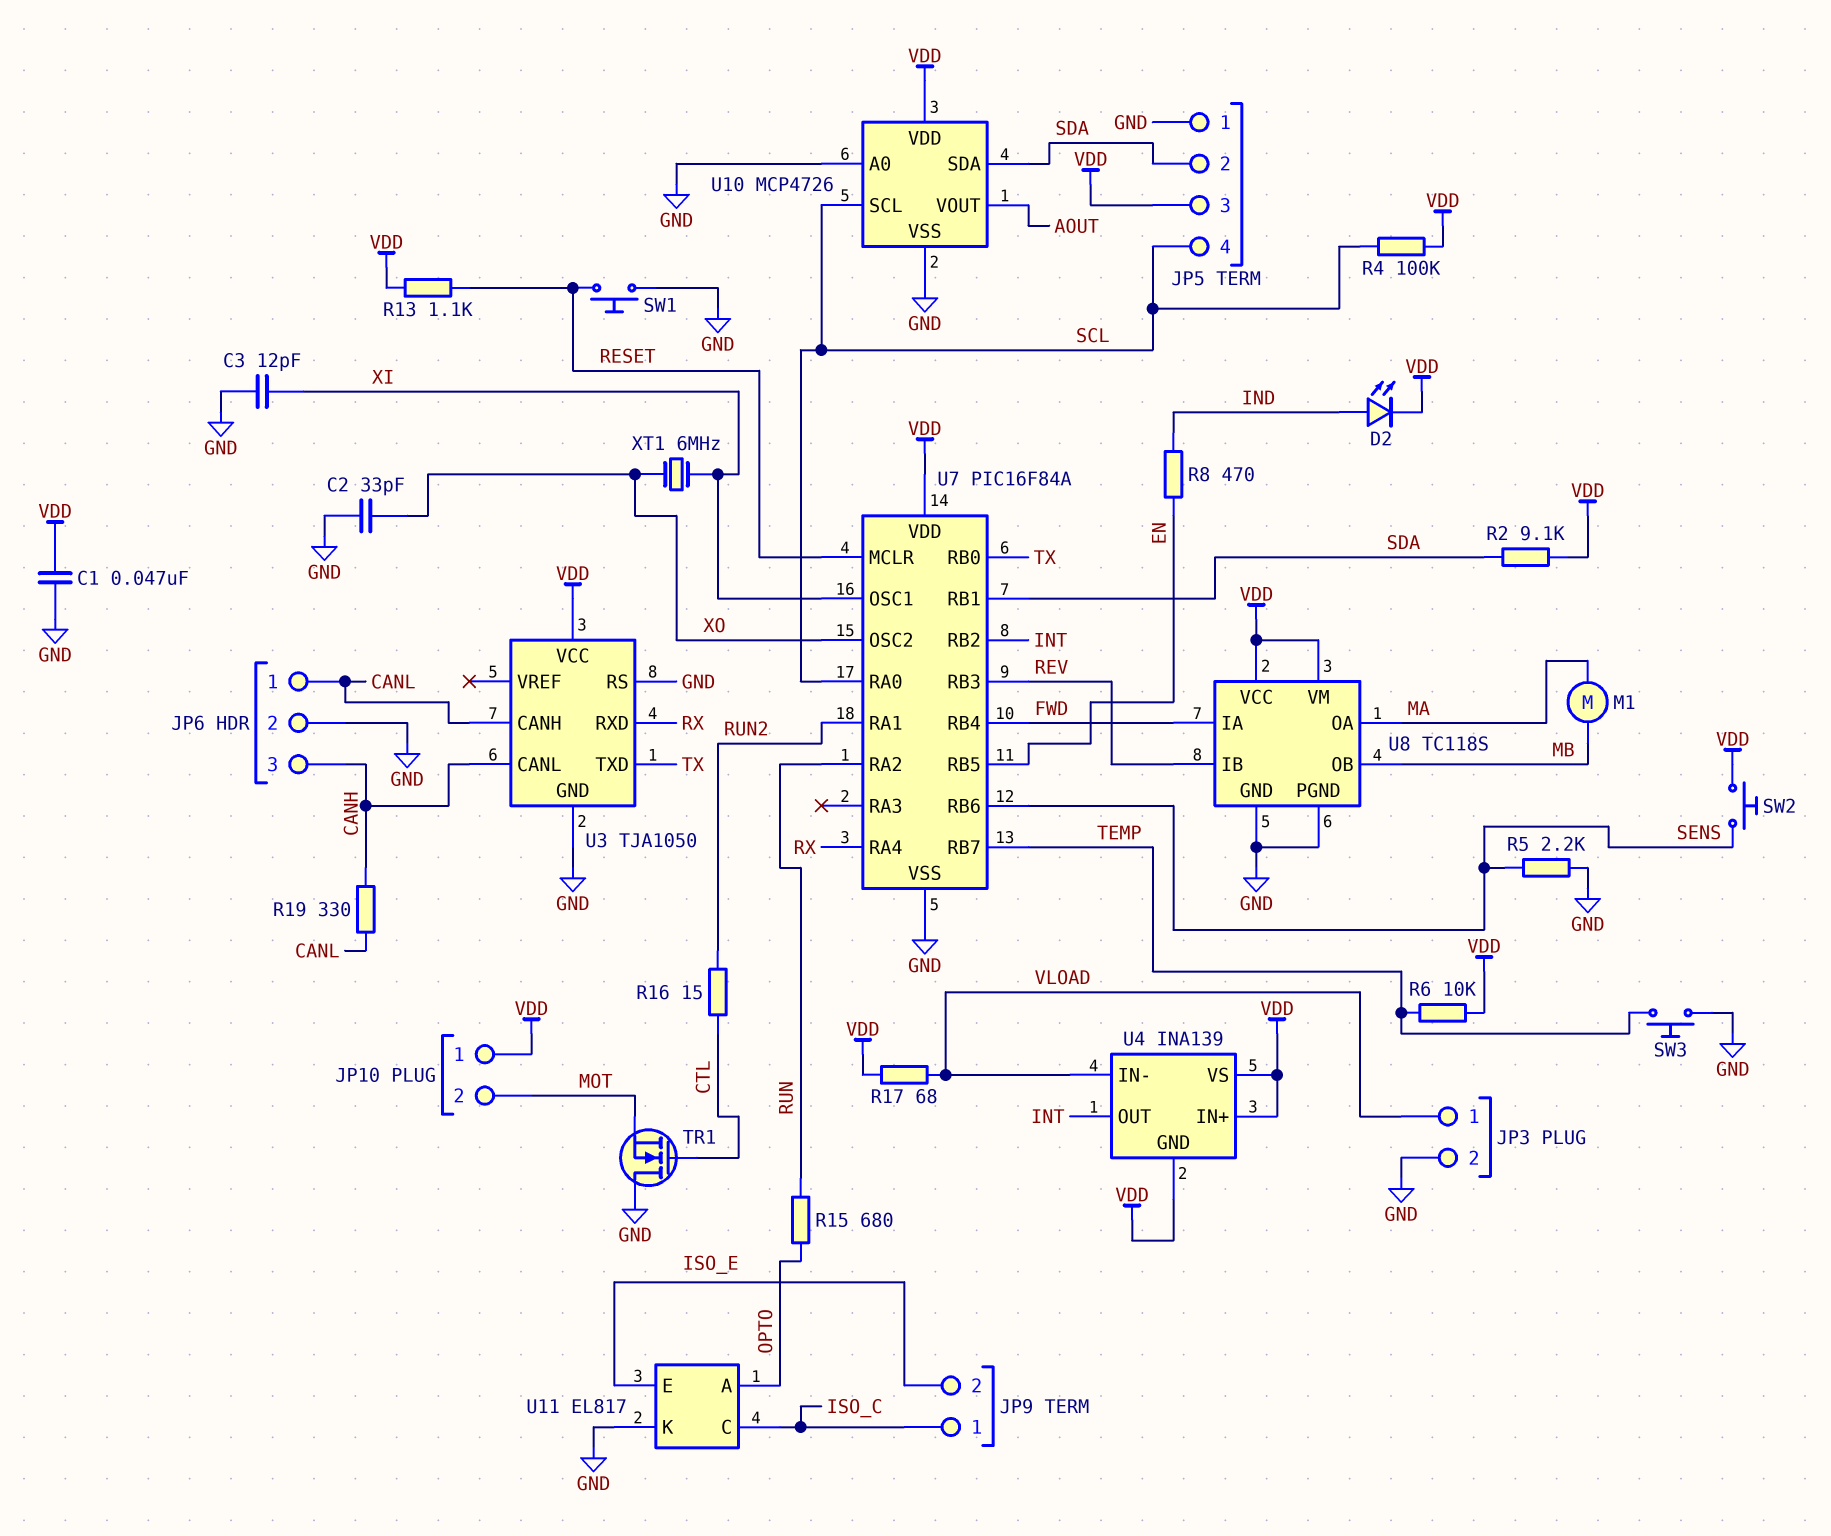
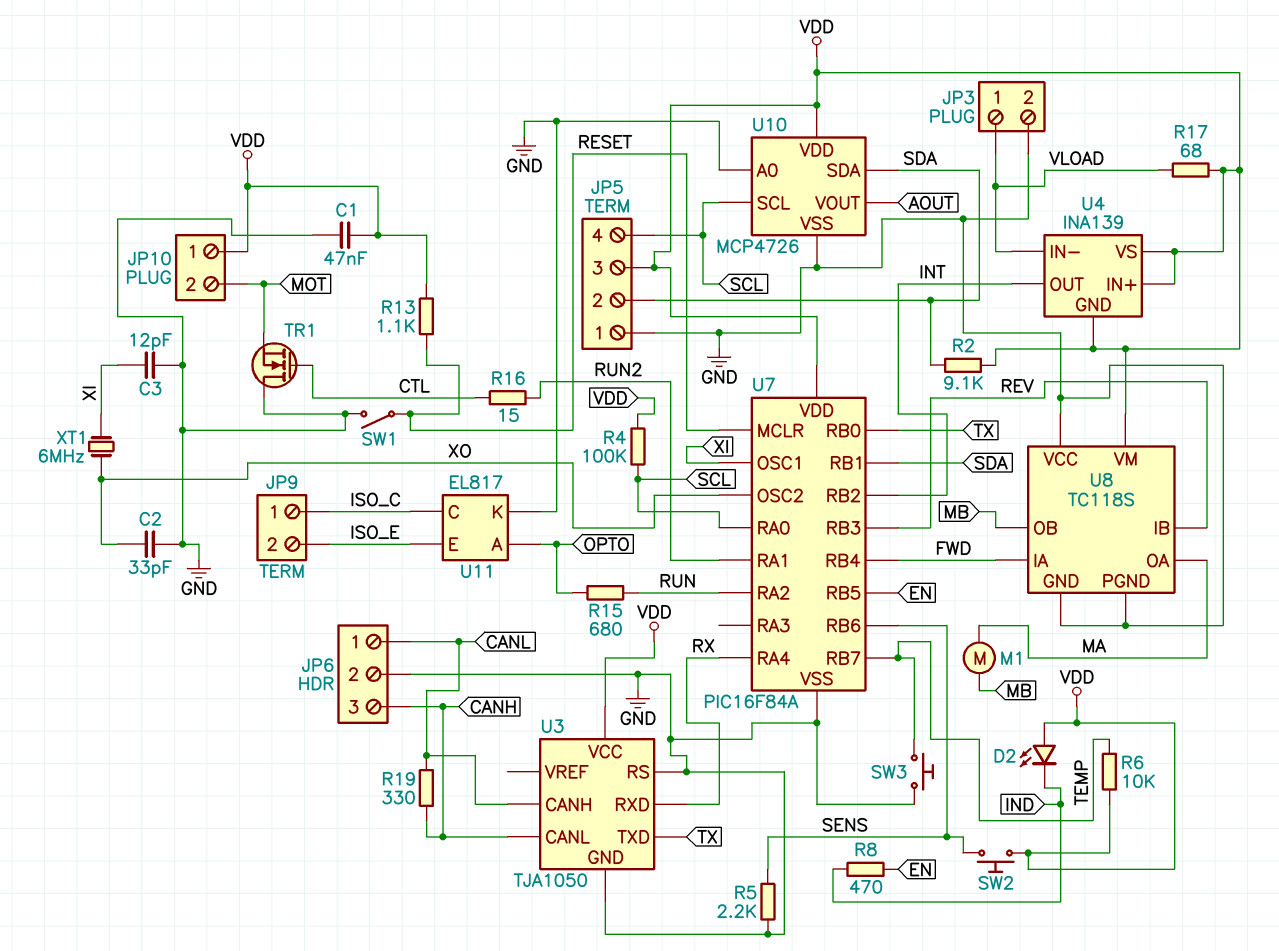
D2: LED (A IND, K VDD) -> LED (A VDD, K IND)
SW1: button (GND, RESET) -> switch (GND, RESET)
U8 pin VCC: VDD -> GND

